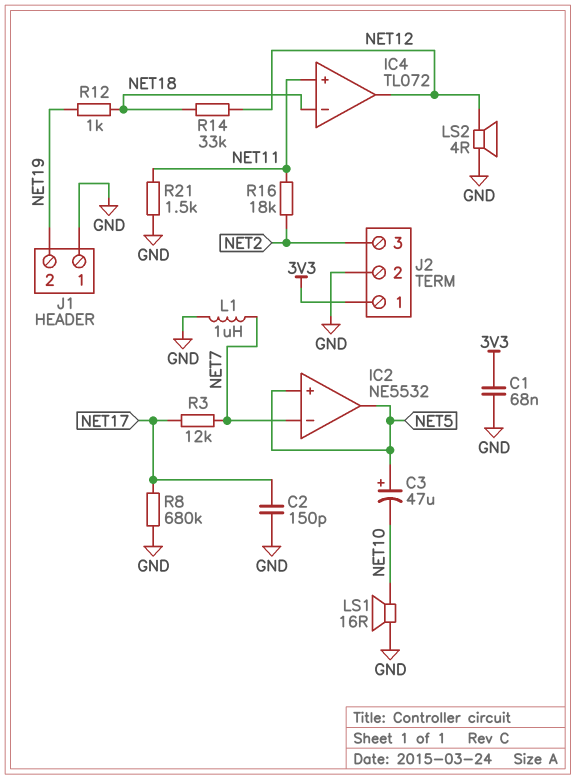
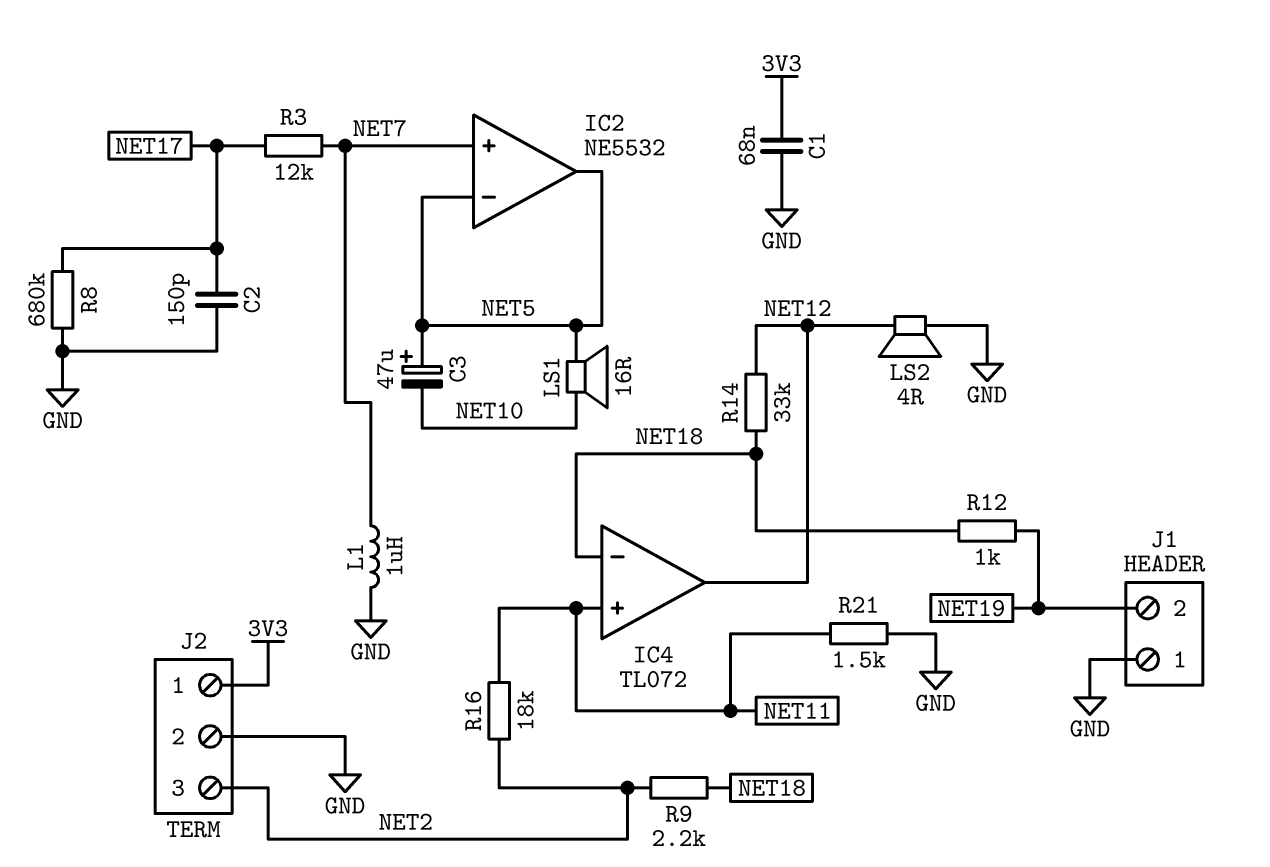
IC2 pin in+: NET5 -> NET7
IC2 pin in-: NET7 -> NET5
LS1: speaker 16R (GND, NET10) -> speaker 16R (NET5, NET10)
R9: none -> 2.2k (NET2, NET18)

